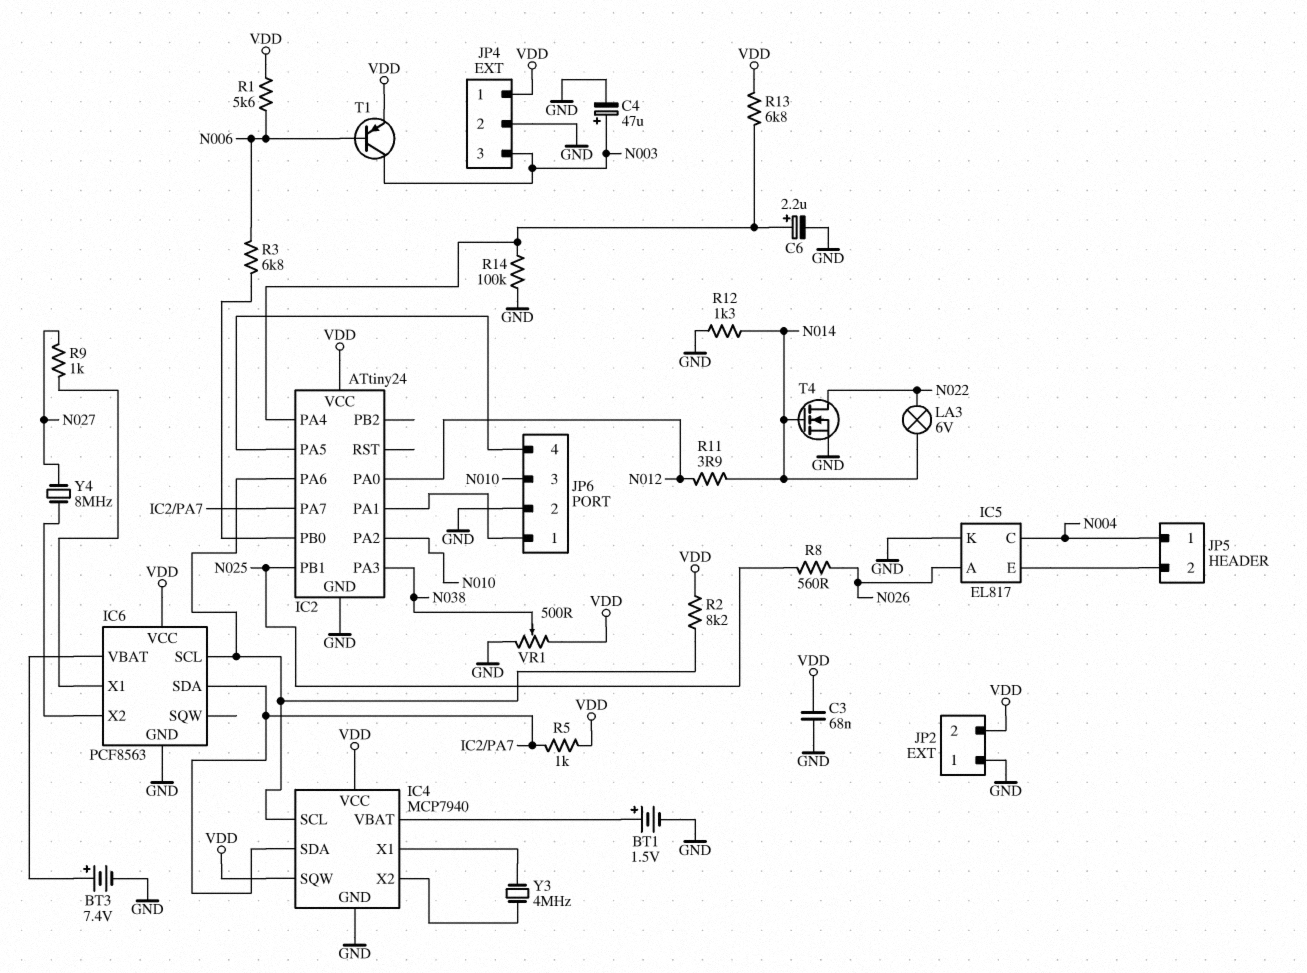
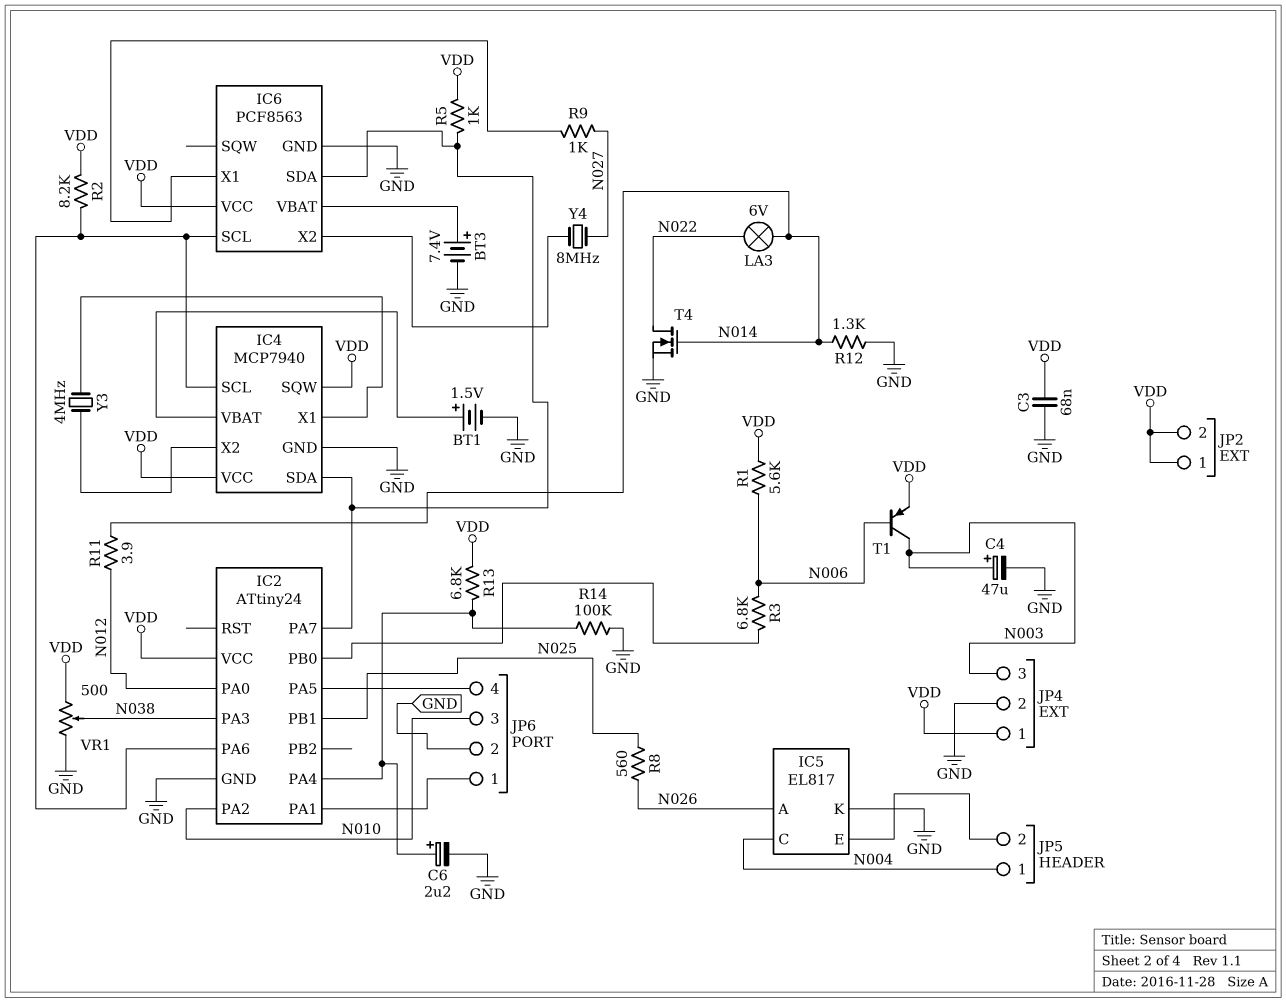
JP2 pin 1: GND -> VDD

